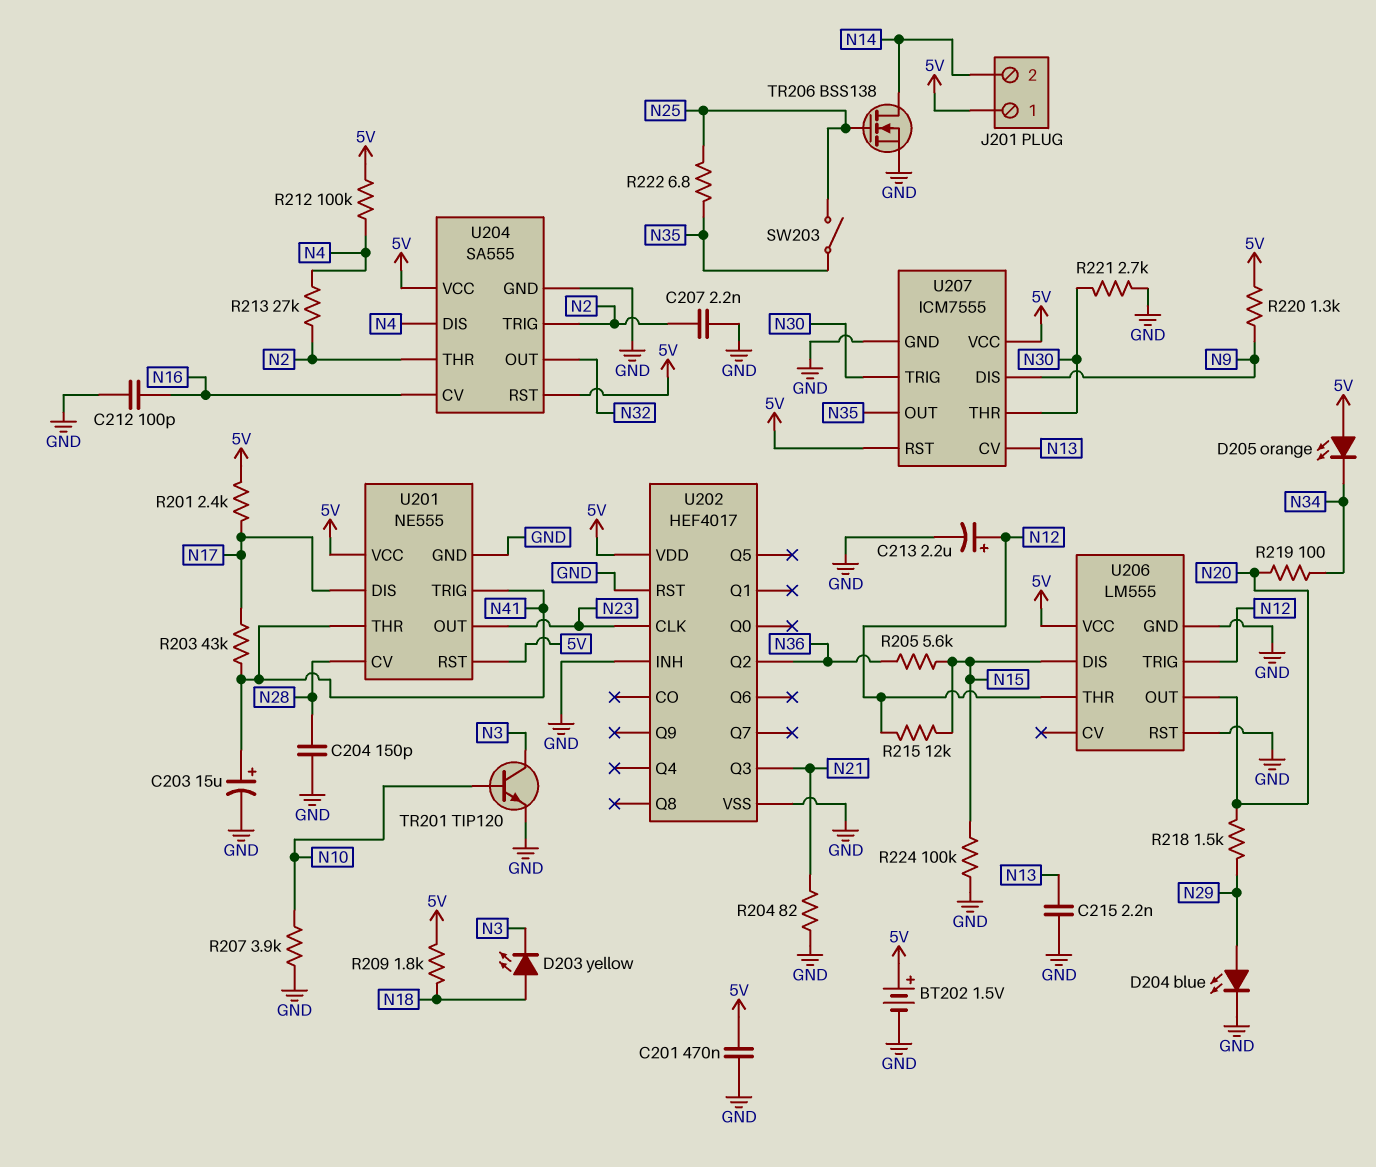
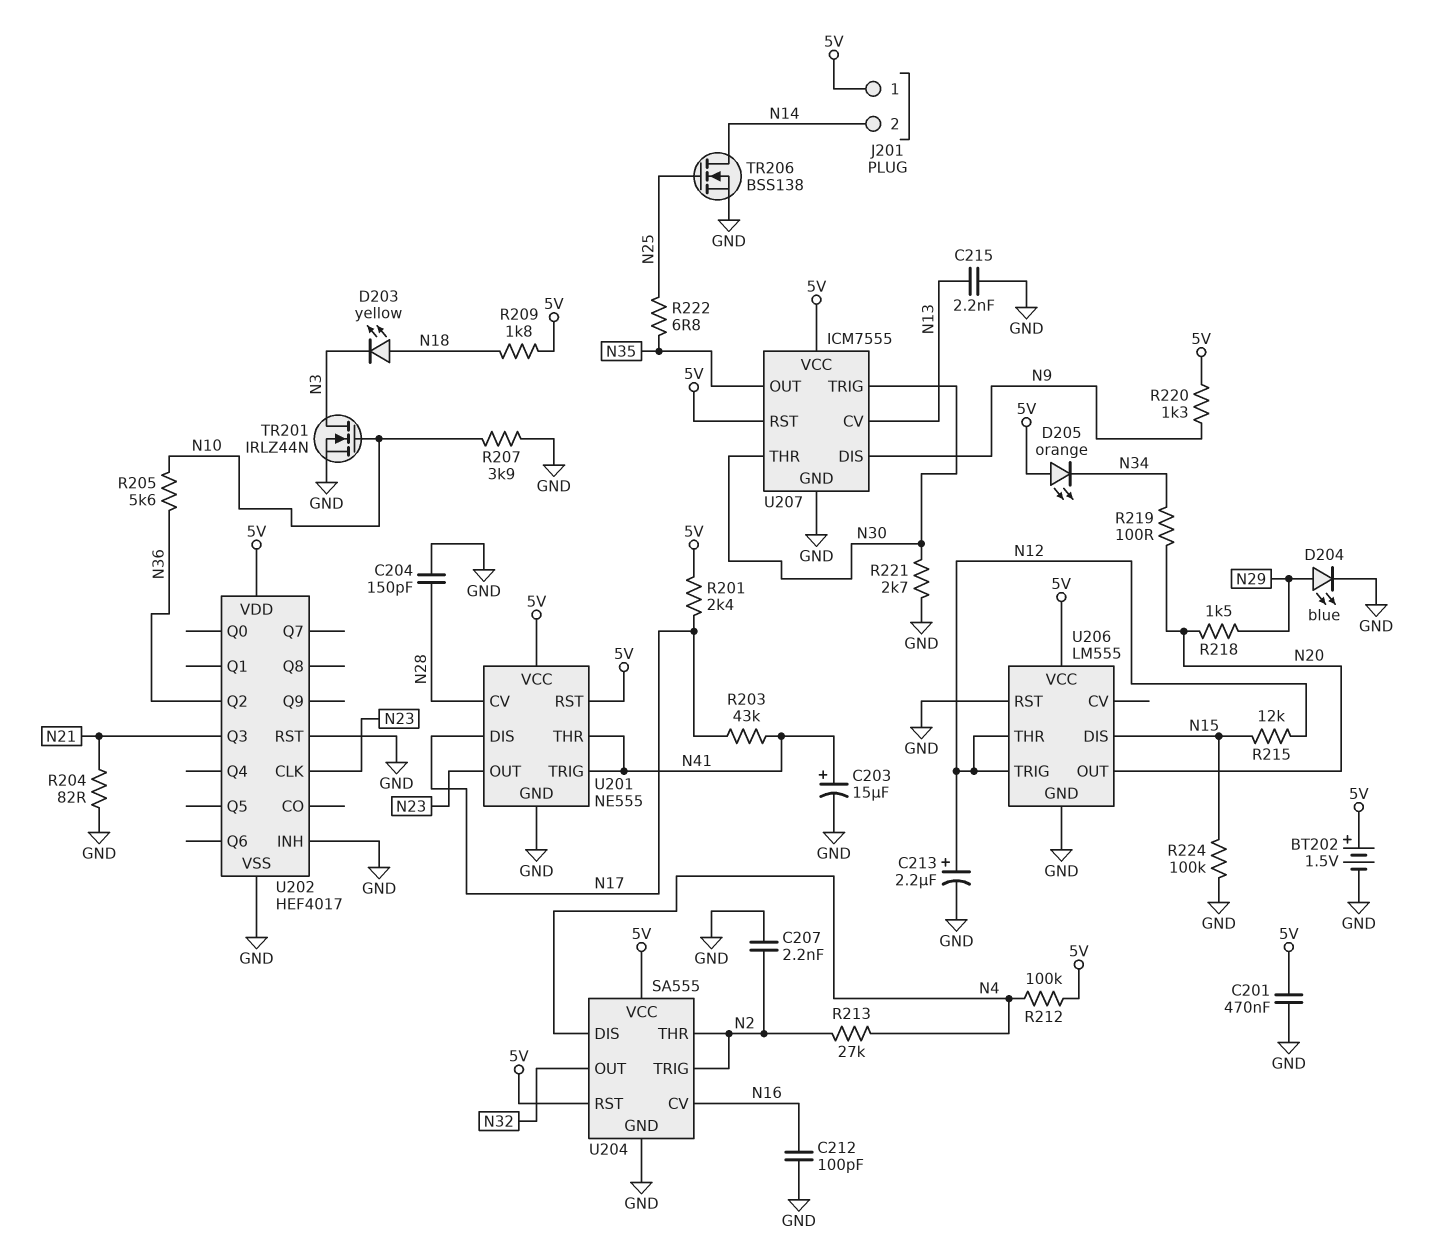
R205: 5.6k (N15, N36) -> 5.6k (N10, N36)
SW203: switch (N25, N35) -> none
TR201: NPN TIP120 (B N10, C N3, E GND) -> NMOS IRLZ44N (G N10, D N3, S GND)

